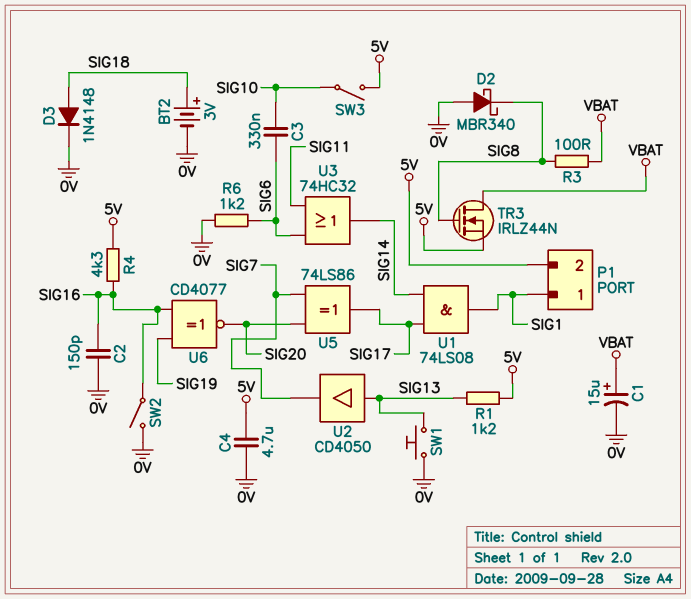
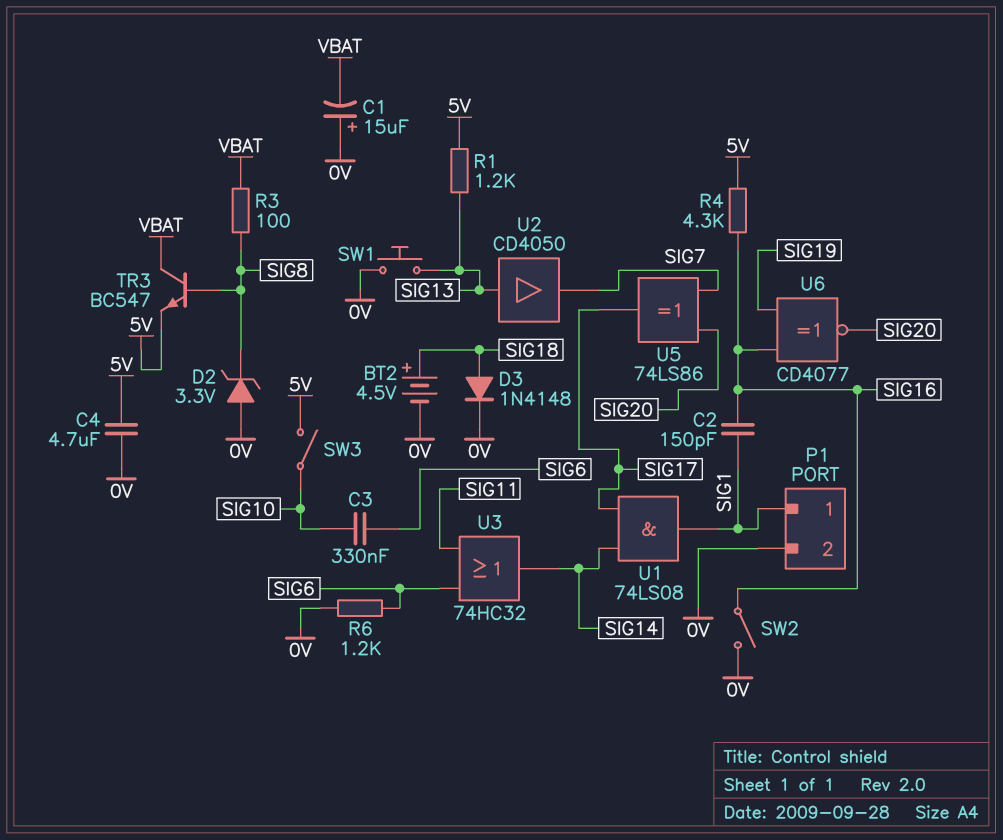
BT2: 3V (plus SIG18, minus 0V) -> 4.5V (plus SIG18, minus 0V)
C1: 15uF (plus VBAT, minus 0V) -> 15uF (plus 0V, minus VBAT)
C2: 150pF (0V, SIG16) -> 150pF (SIG1, SIG16)
D2: schottky MBR340 (A 0V, K SIG8) -> zener 3.3V (A 0V, K SIG8)
P1 pin 2: 5V -> 0V
TR3: NMOS IRLZ44N (G SIG8, D VBAT, S 5V) -> NPN BC547 (B SIG8, C VBAT, E 5V)

